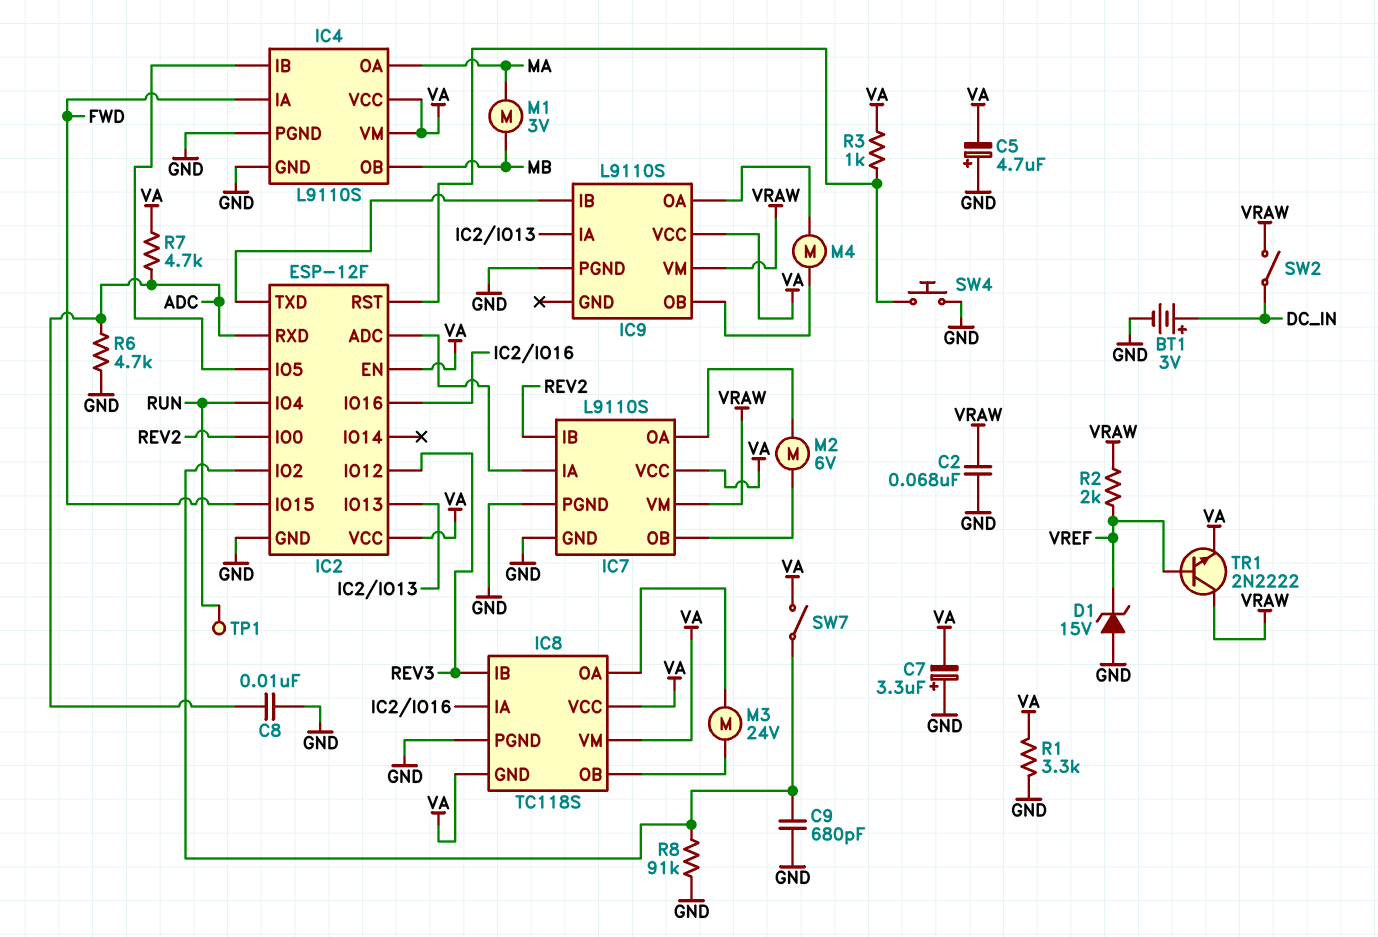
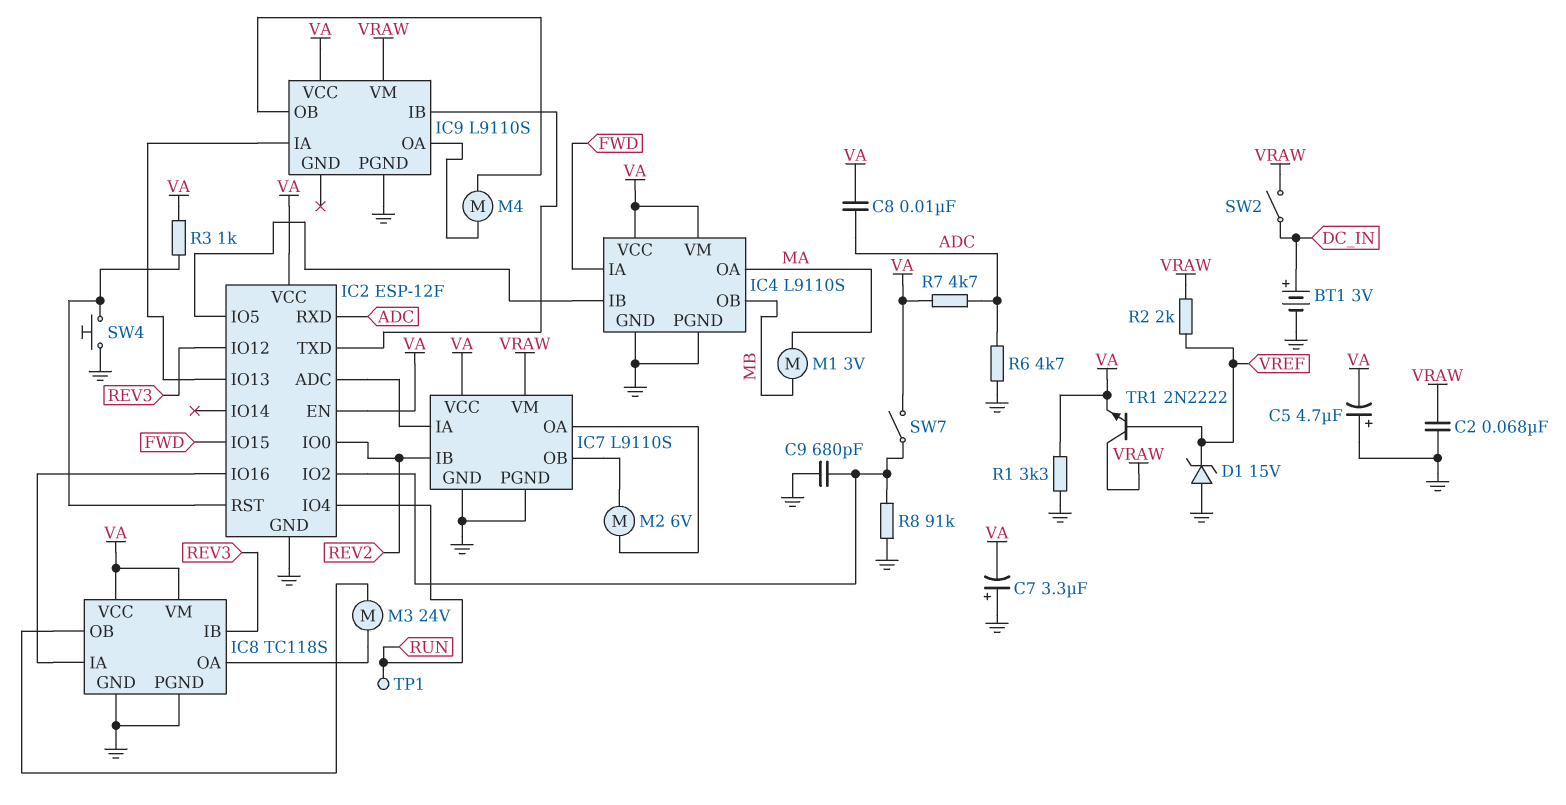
C8: 10nF (ADC, GND) -> 10nF (ADC, VA)
IC8 pin GND: VA -> GND

